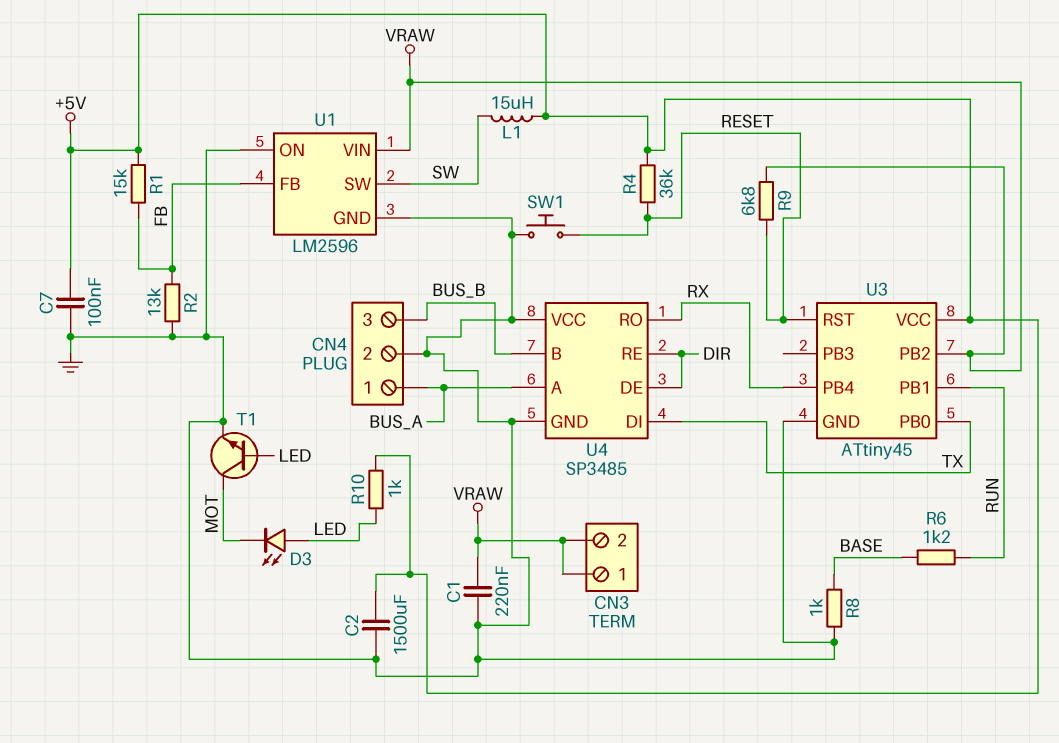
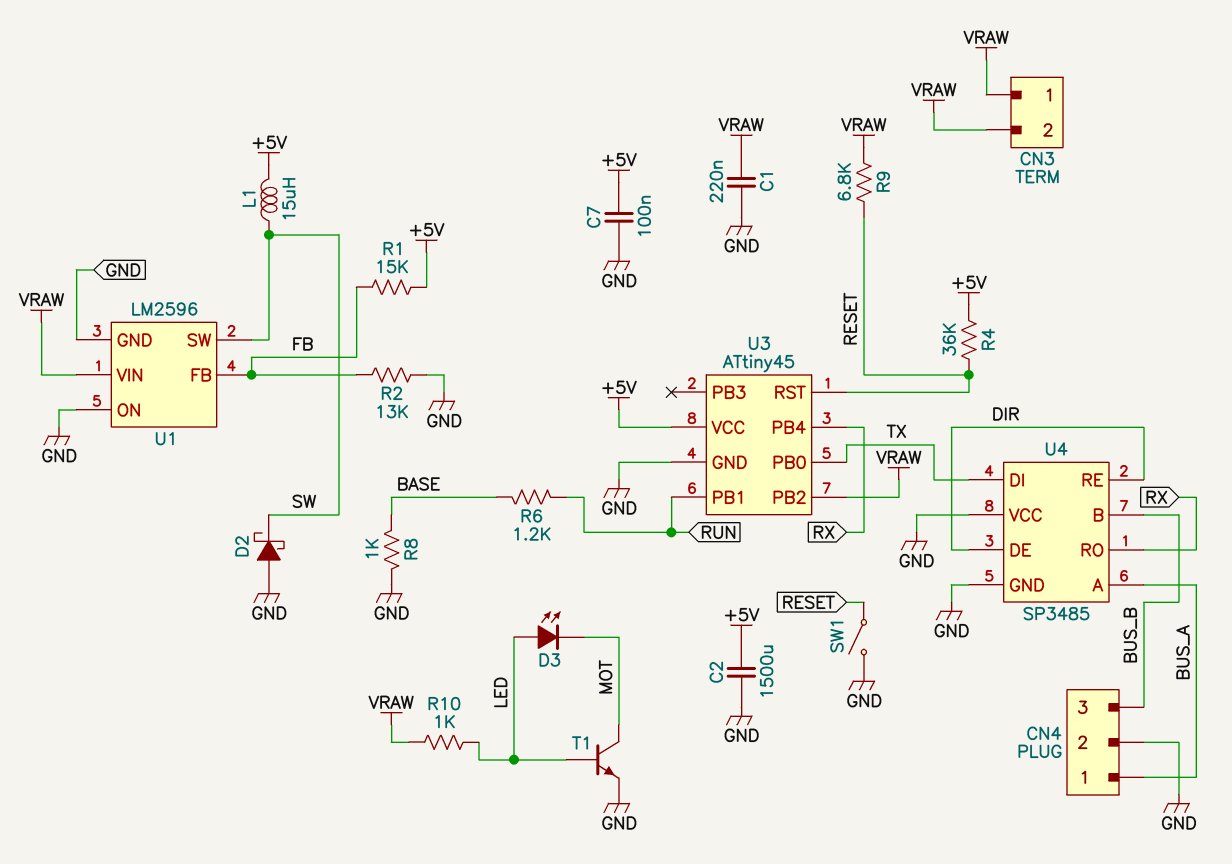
D2: none -> schottky (A GND, K SW)
R10: 1k (+5V, LED) -> 1k (LED, VRAW)
SW1: button (GND, RESET) -> switch (GND, RESET)

